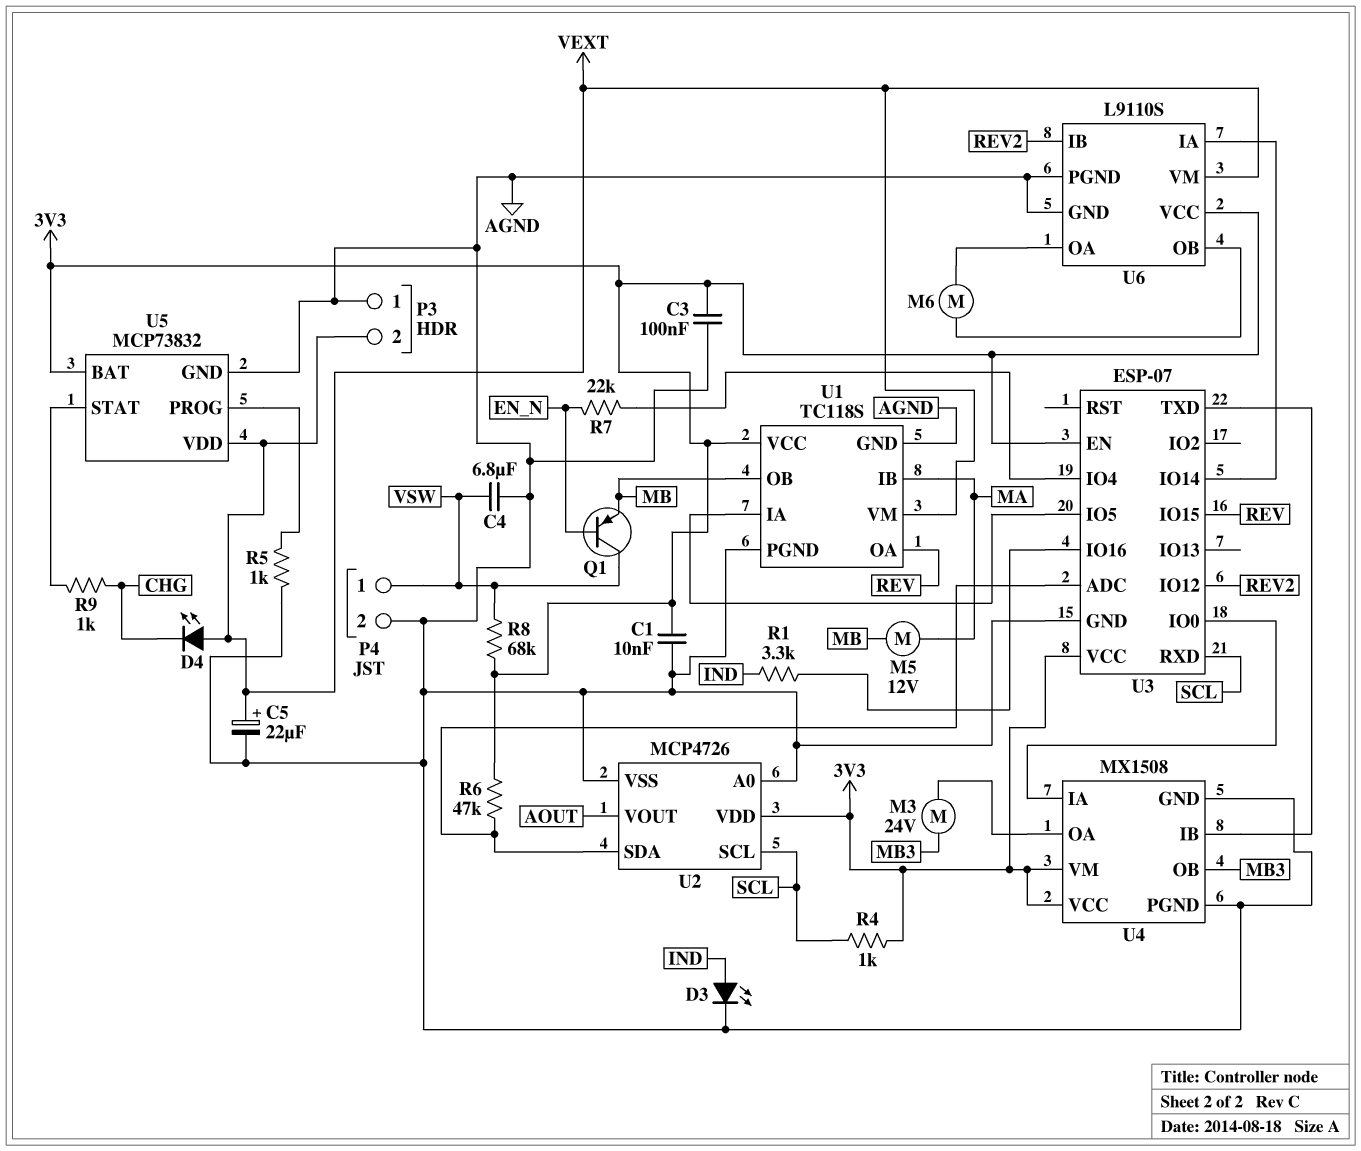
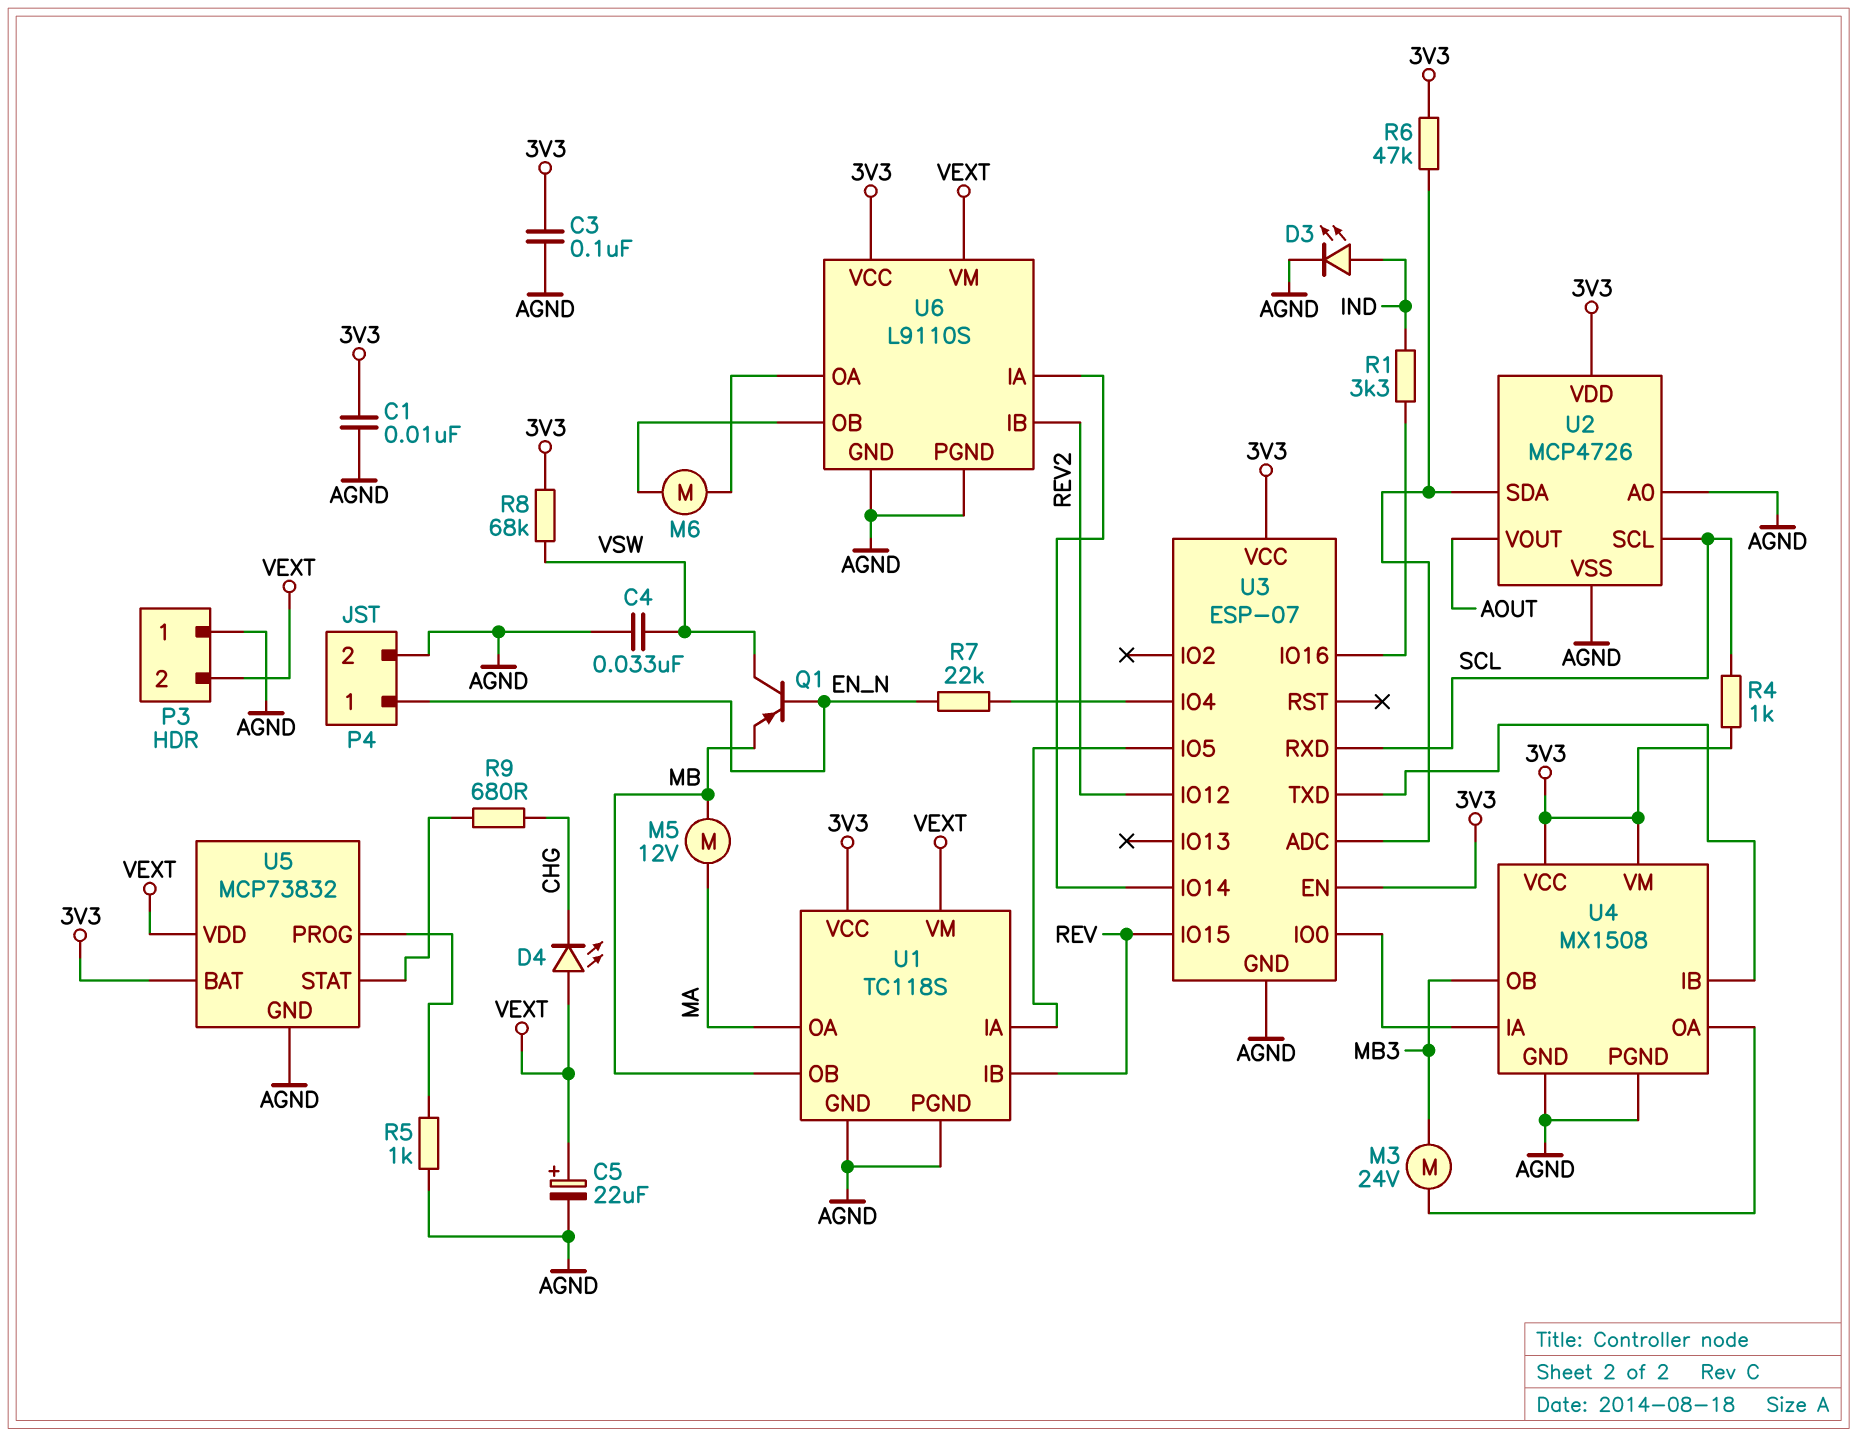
C4: 6.8uF (AGND, VSW) -> 33nF (AGND, VSW)
P4 pin 1: VSW -> EN_N
R9: 1k (CHG, U5/STAT) -> 680 (CHG, U5/STAT)
U1 pin IB: MA -> REV
U1 pin OA: REV -> MA

